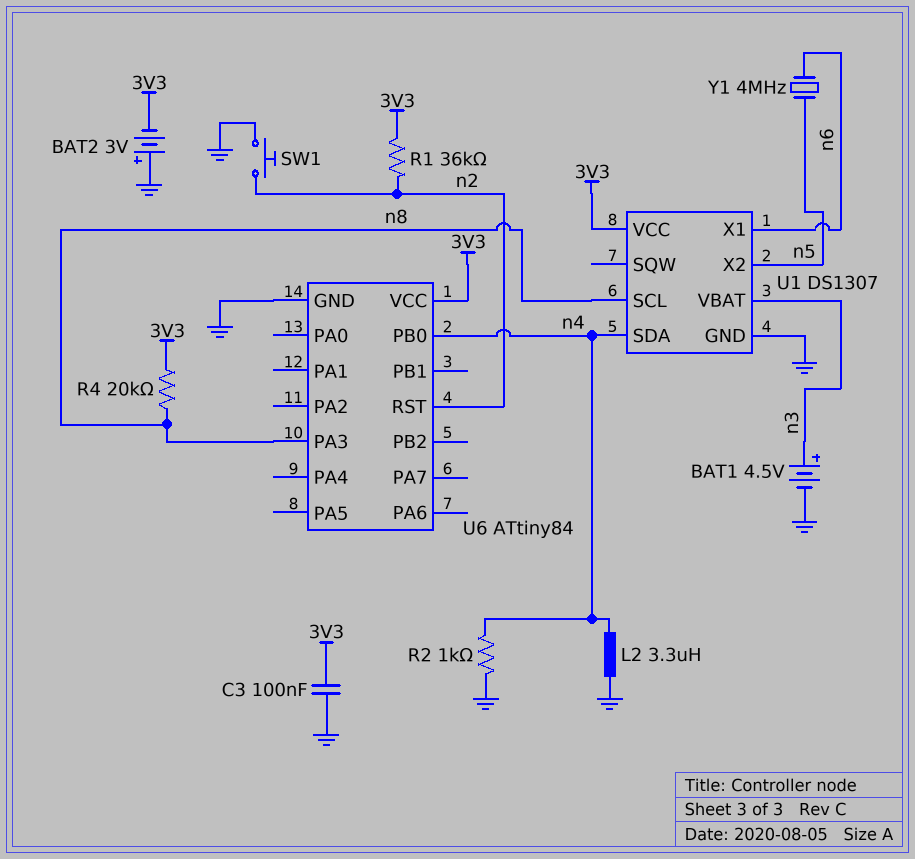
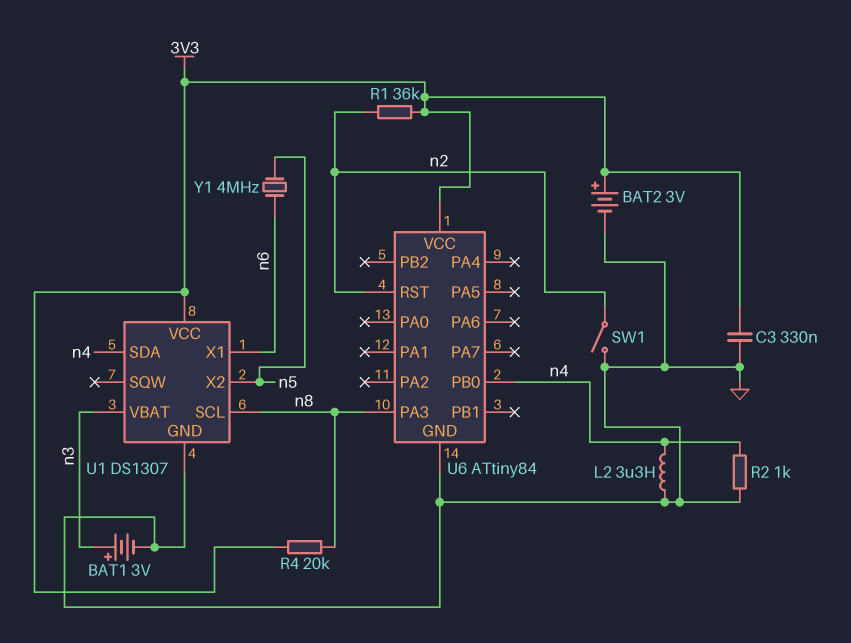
BAT1: 4.5V (plus n3, minus GND) -> 3V (plus n3, minus GND)
BAT2: 3V (plus GND, minus 3V3) -> 3V (plus 3V3, minus GND)
C3: 100nF (3V3, GND) -> 330nF (3V3, GND)
SW1: button (GND, n2) -> switch (GND, n2)

